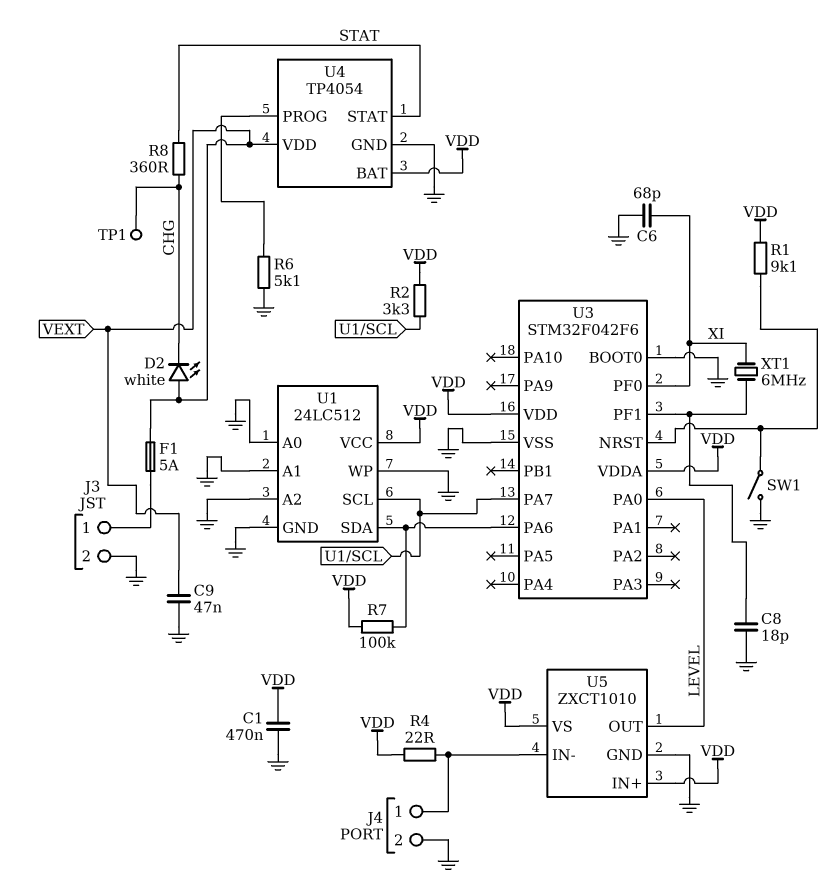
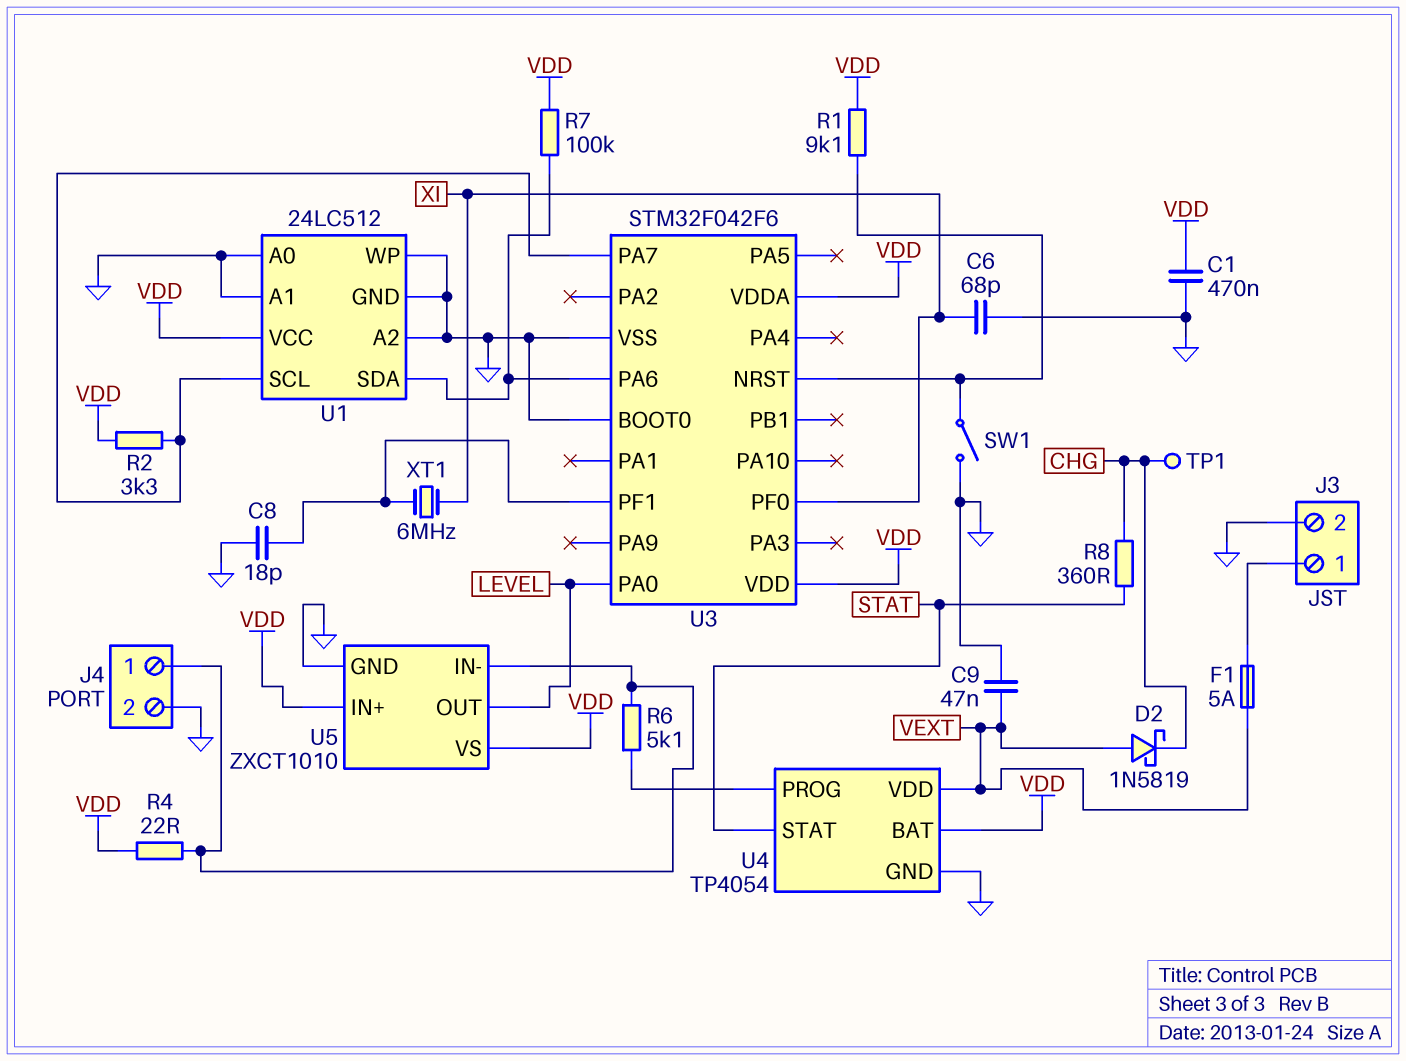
D2: LED white (A VEXT, K CHG) -> schottky 1N5819 (A VEXT, K CHG)
R6: 5.1k (GND, U4/PROG) -> 5.1k (J4/1, U4/PROG)

